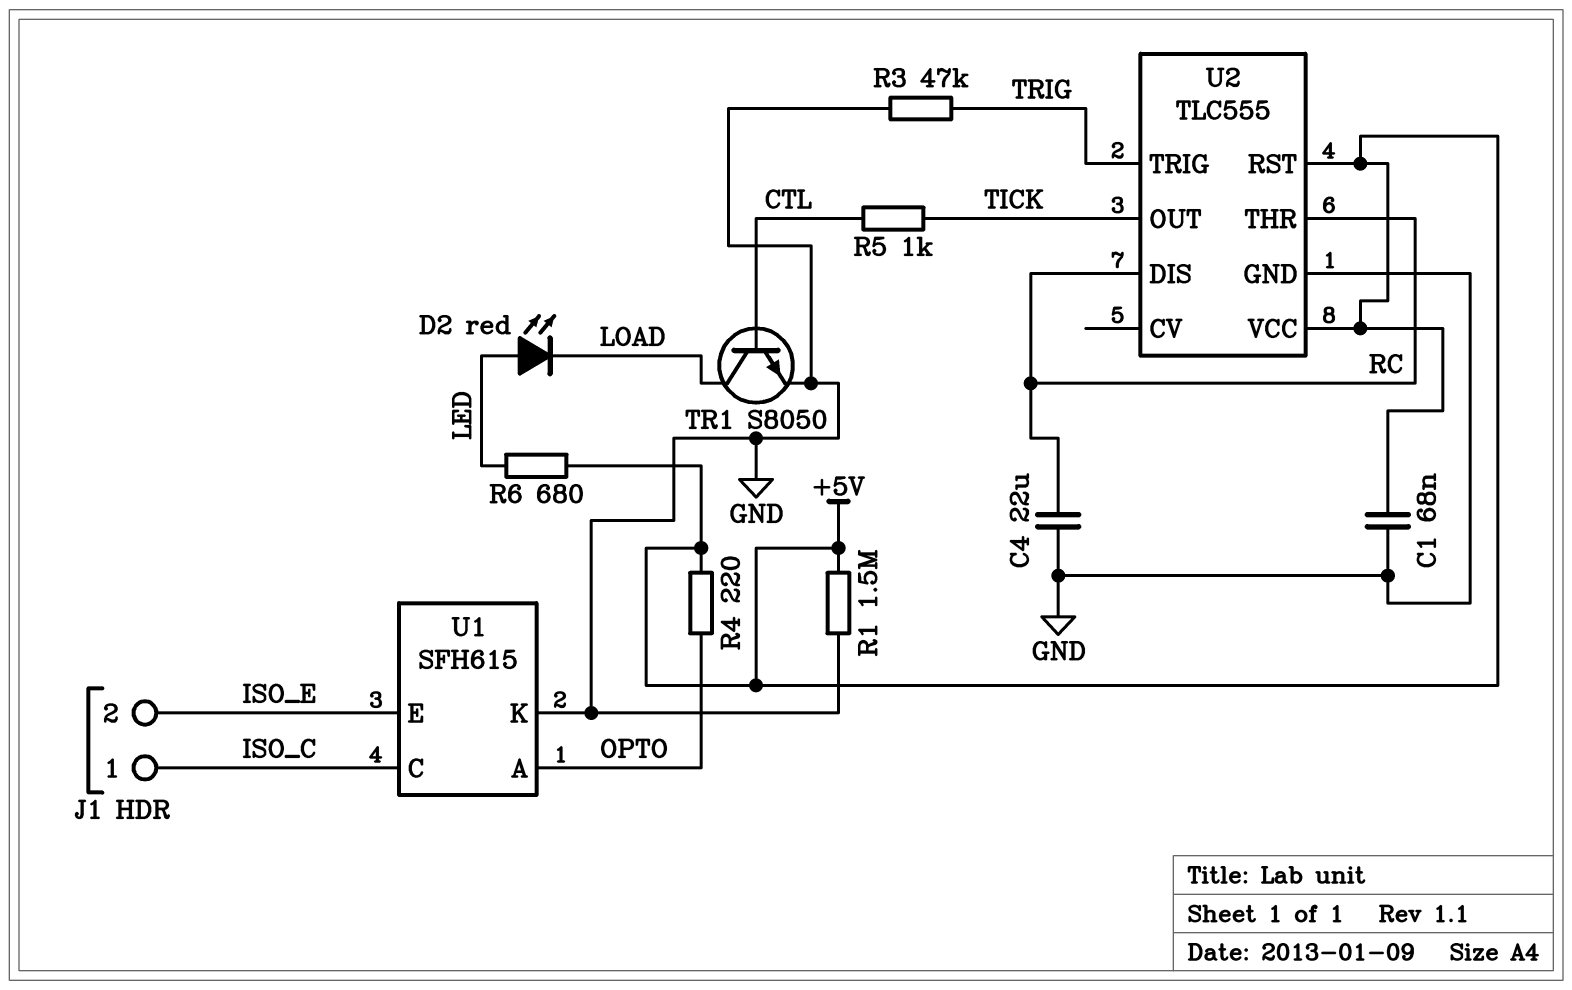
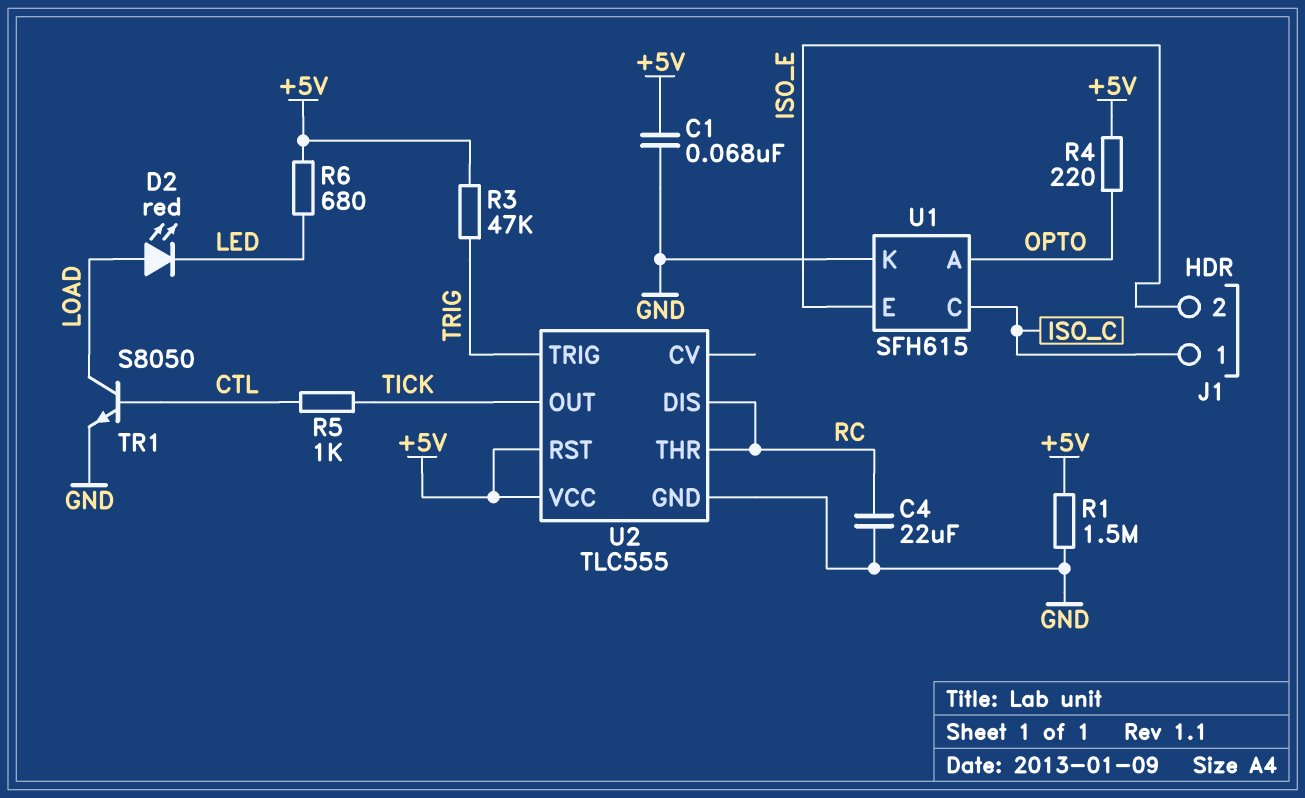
D2: LED red (A LED, K LOAD) -> LED red (A LOAD, K LED)
R3: 47k (GND, TRIG) -> 47k (+5V, TRIG)

